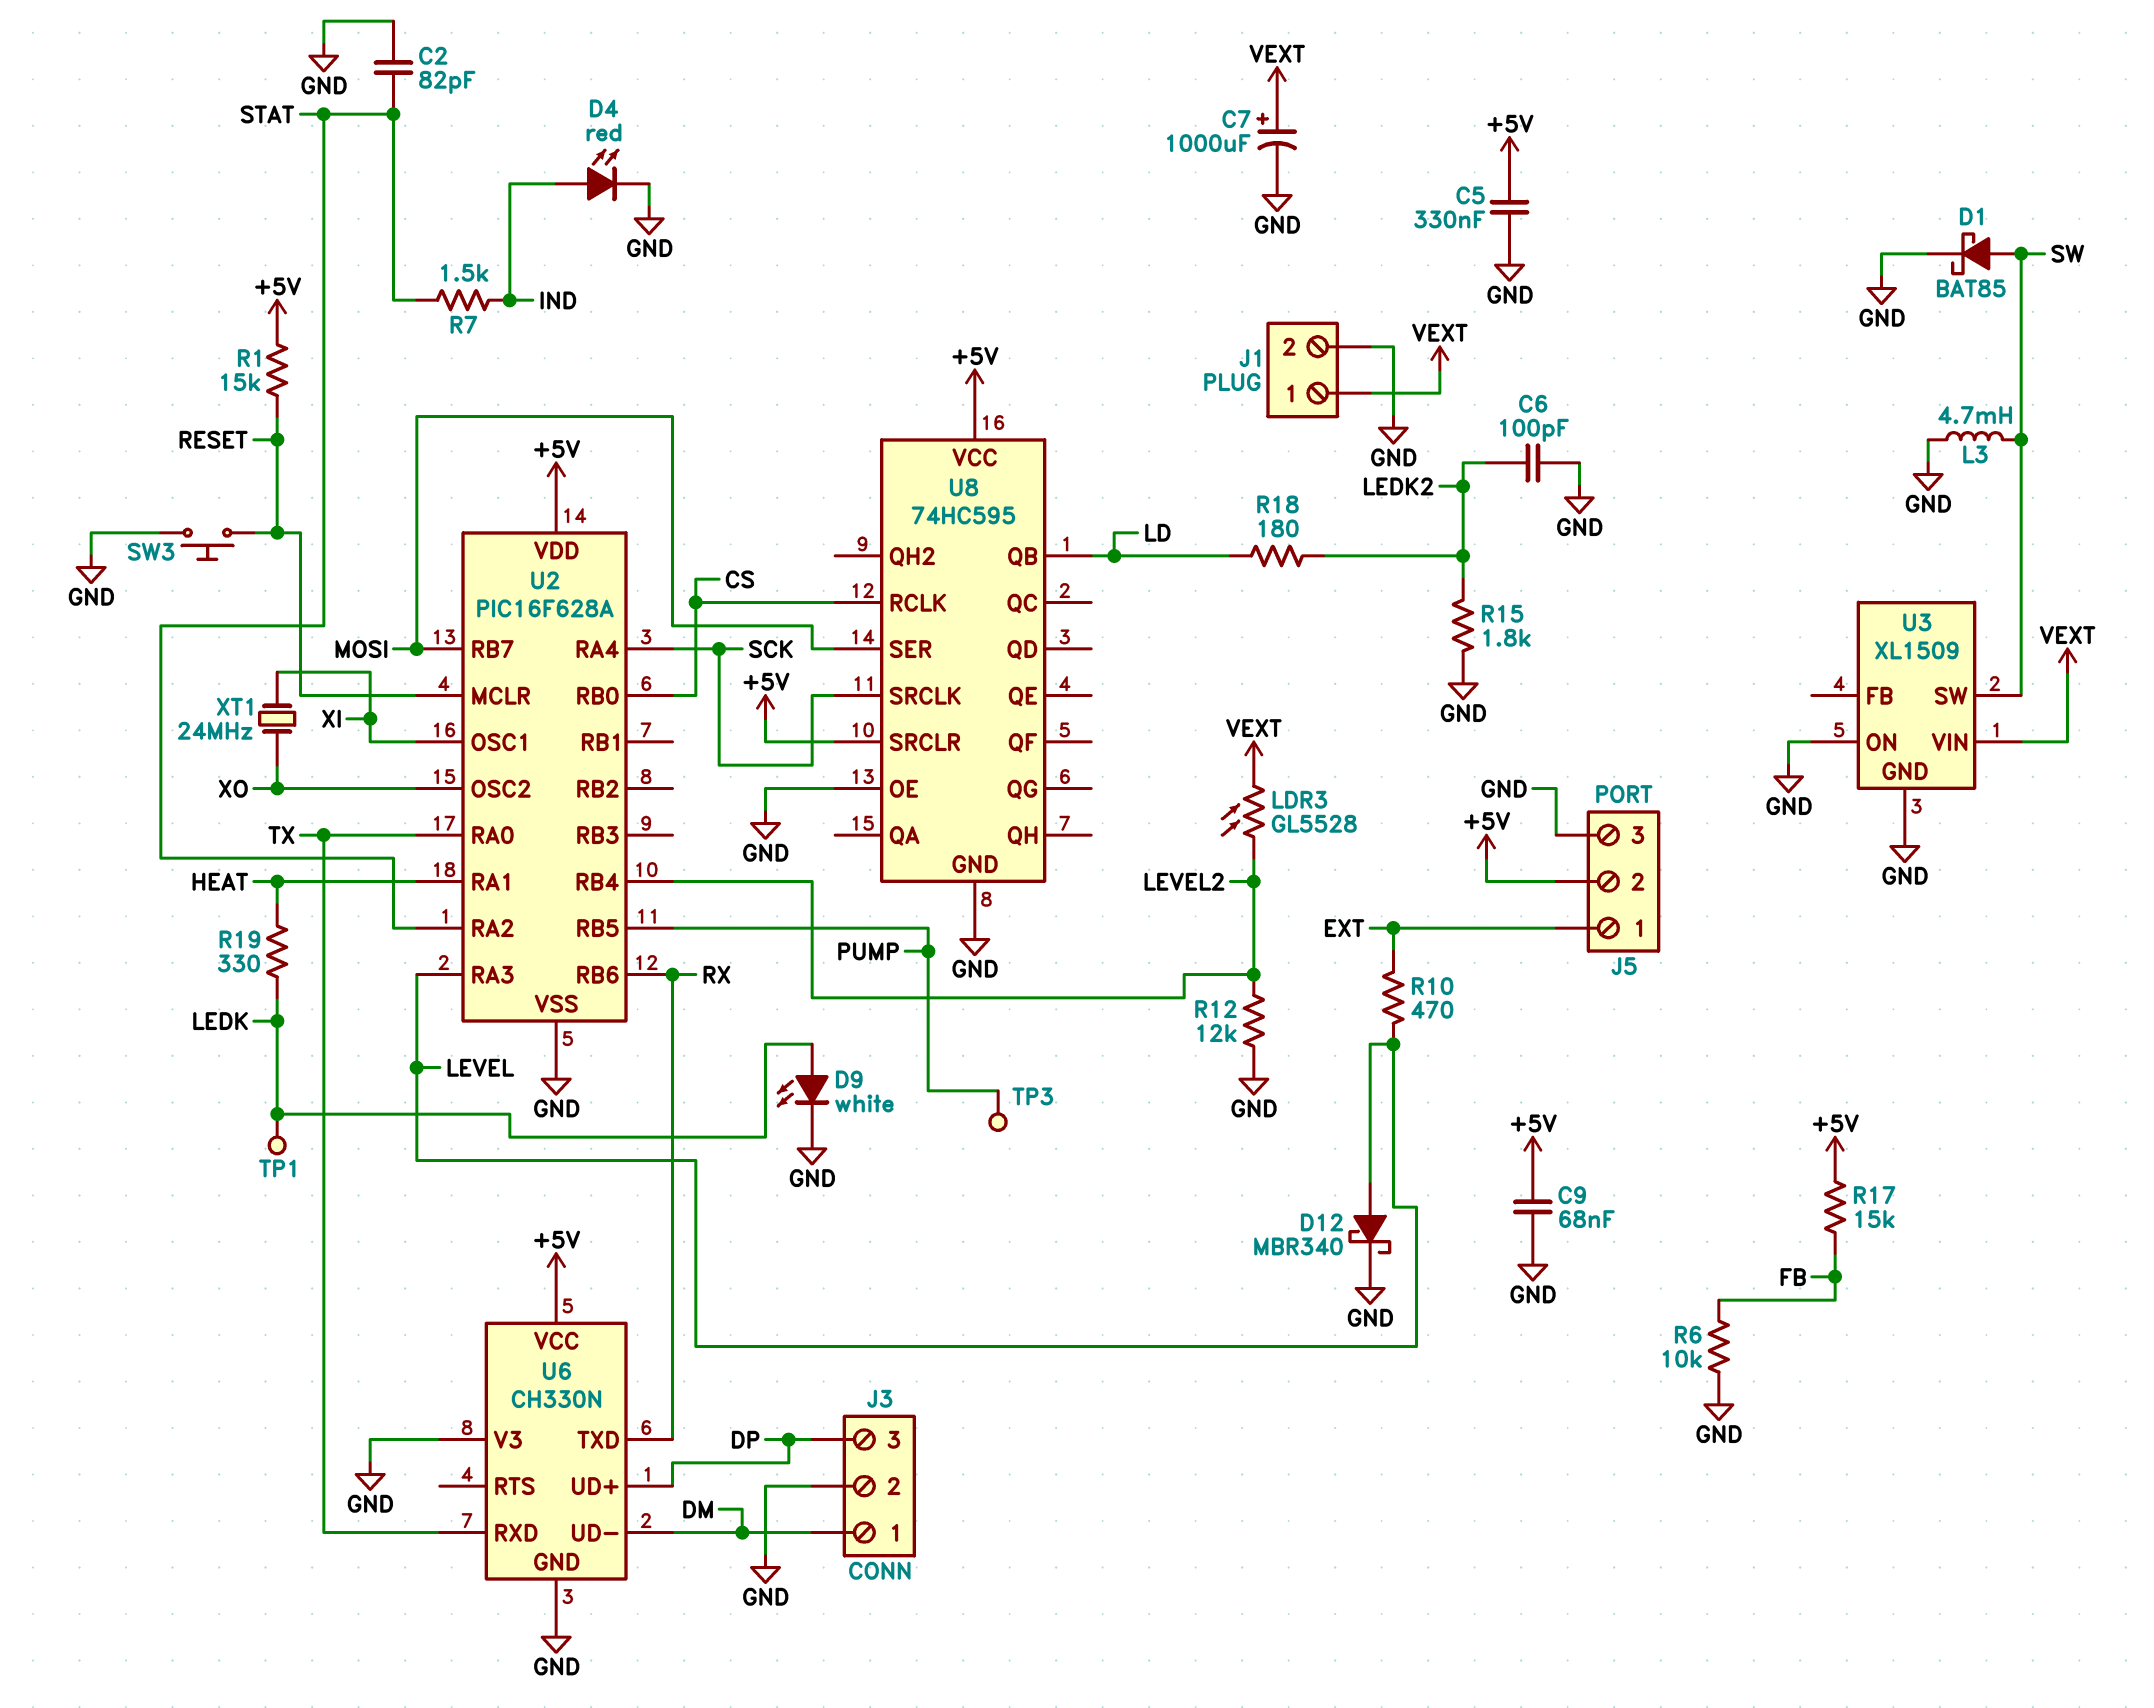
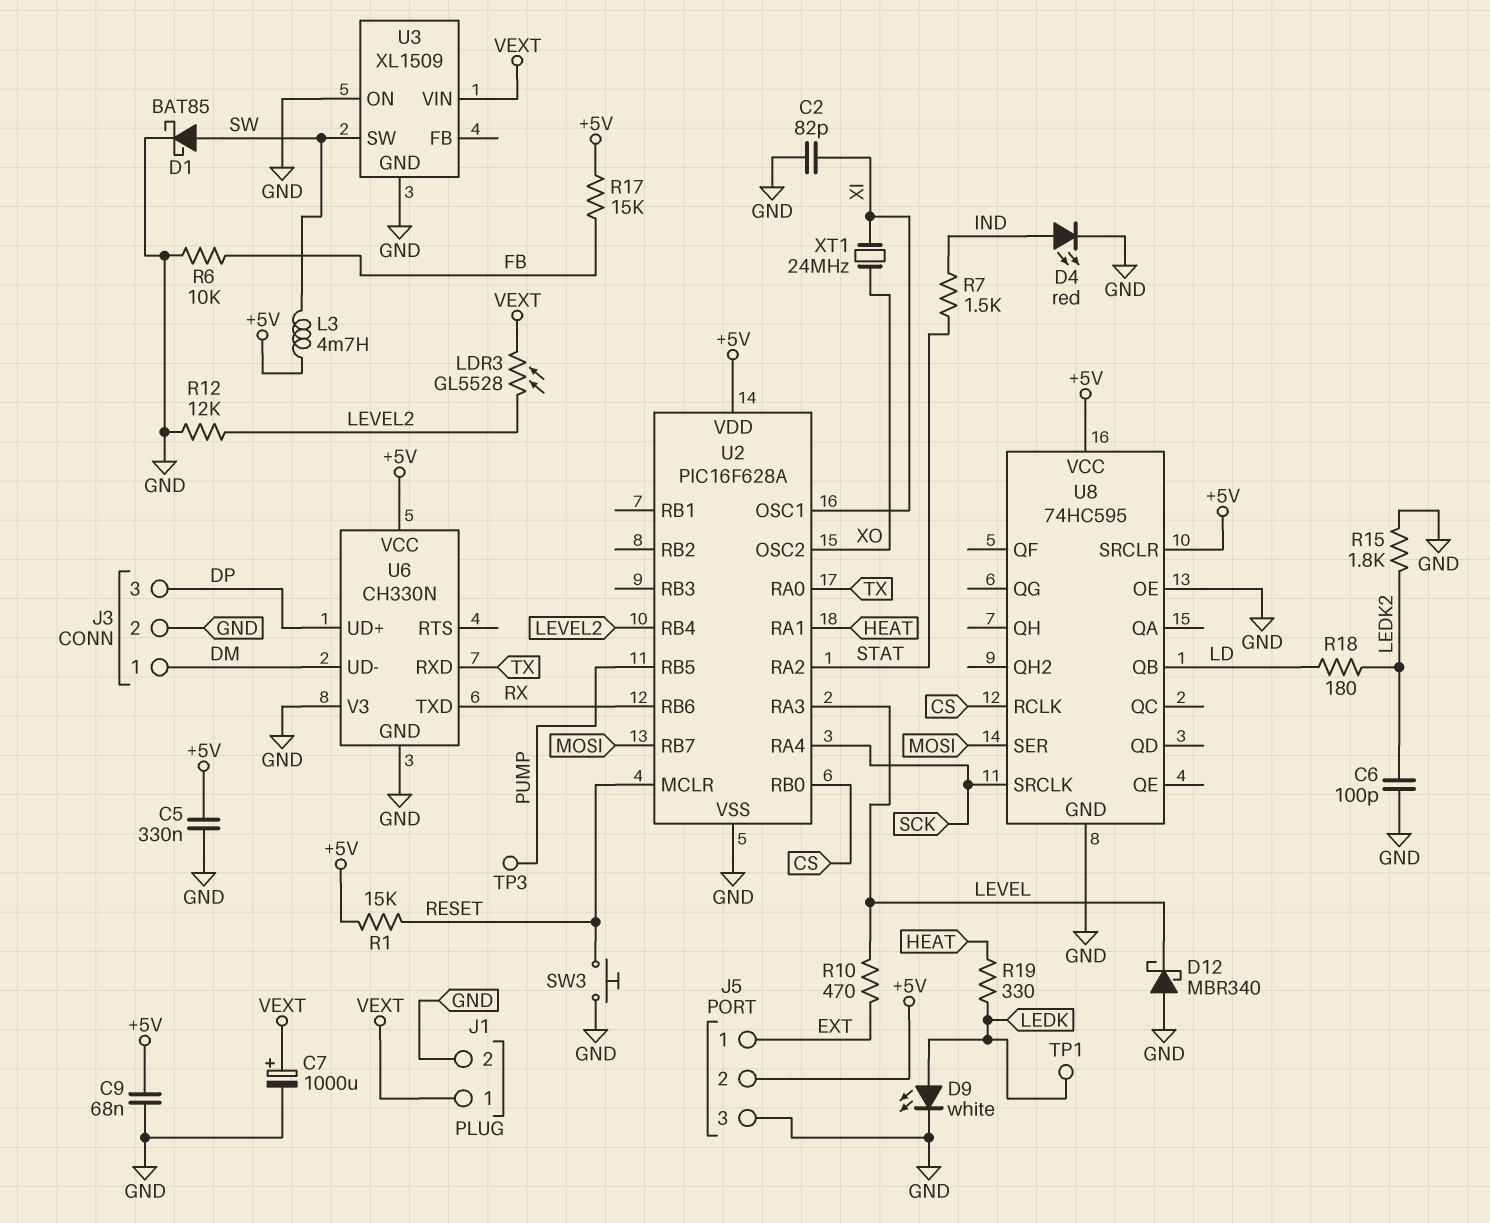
C2: 82pF (GND, STAT) -> 82pF (GND, XI)
D12: schottky MBR340 (A LEVEL, K GND) -> schottky MBR340 (A GND, K LEVEL)
L3: 4.7mH (GND, SW) -> 4.7mH (+5V, SW)

